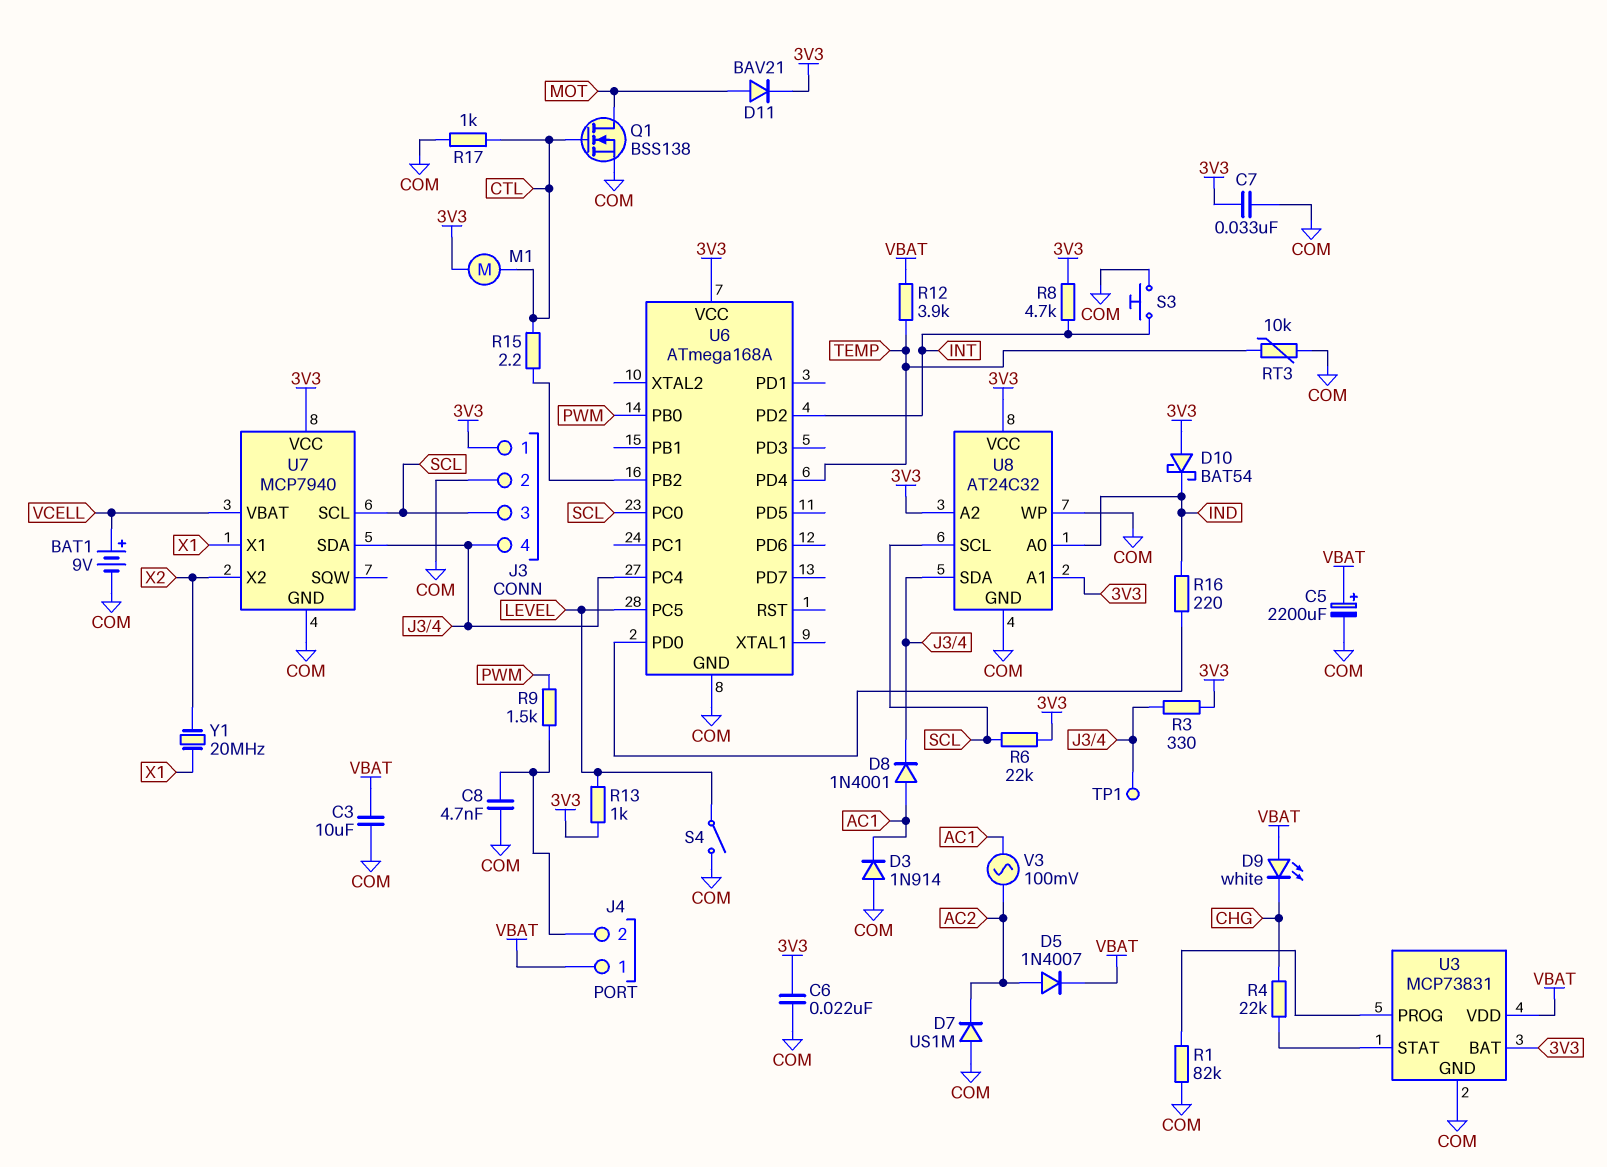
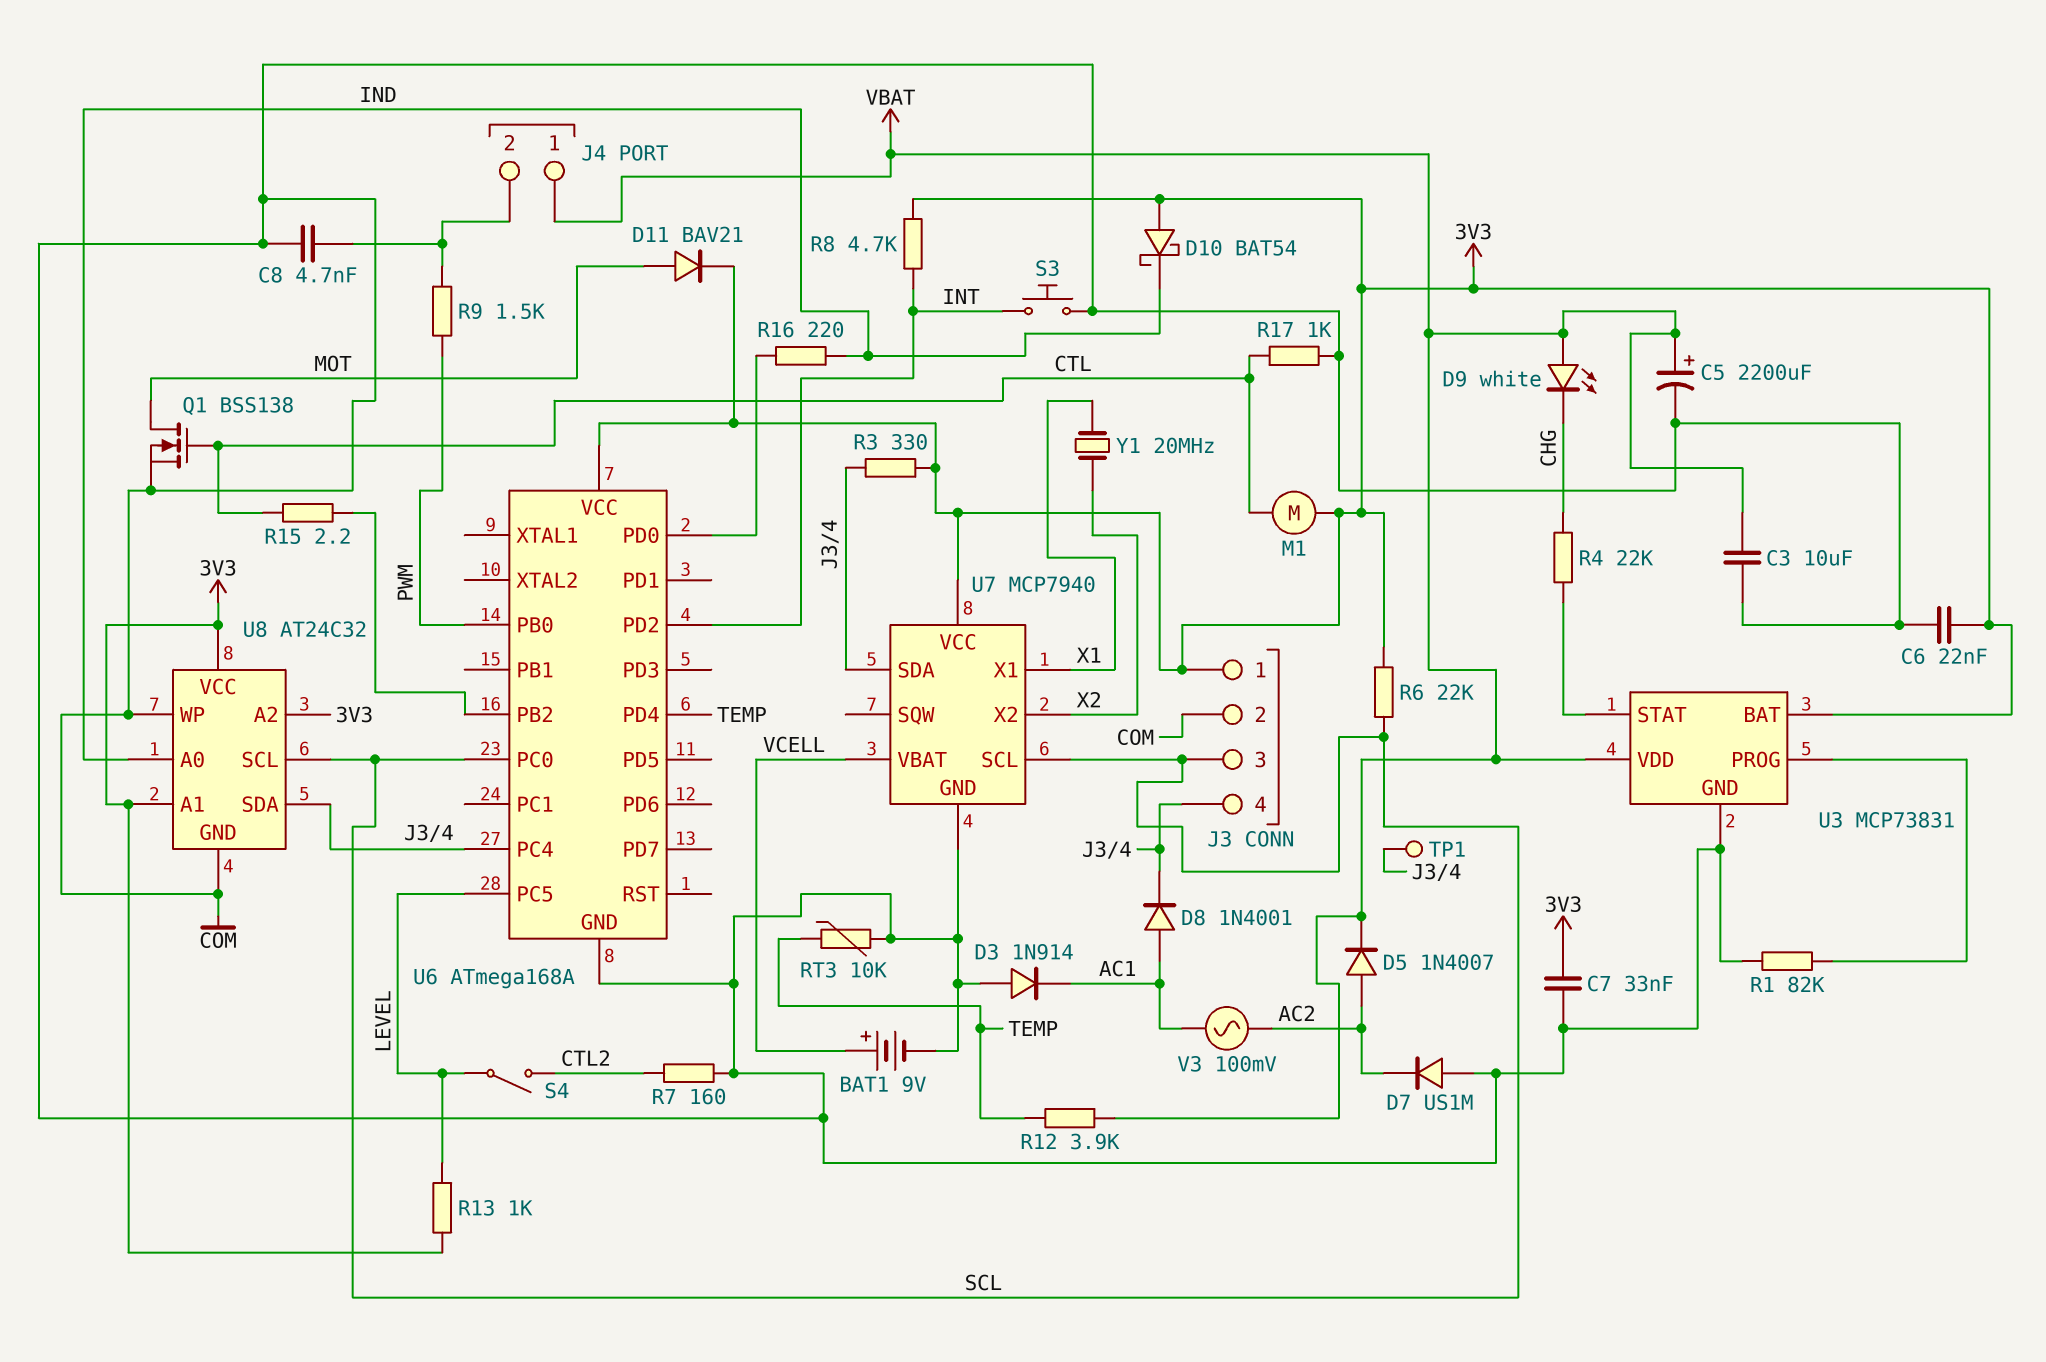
R7: none -> 160 (COM, CTL2)
S4: switch (COM, LEVEL) -> switch (CTL2, LEVEL)

